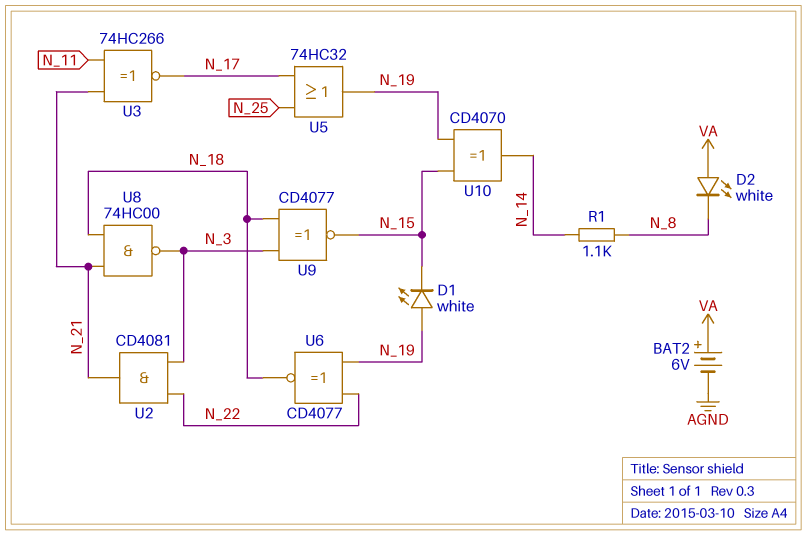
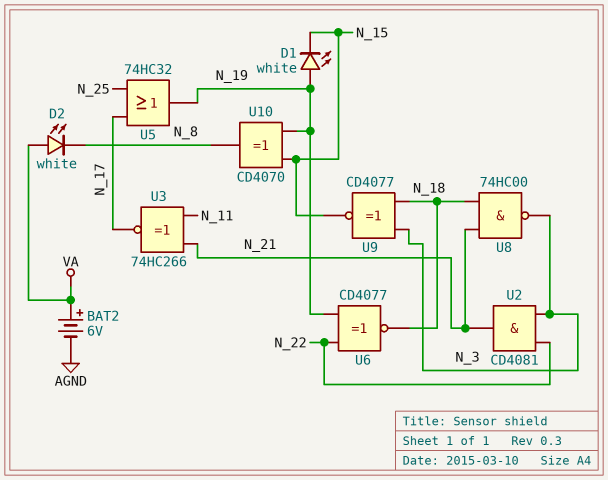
R1: 1.1k (N_8, N_14) -> none
U10: XOR CD4070 (in N_15, in N_19, out N_14) -> XOR CD4070 (in N_15, in N_19, out N_8)

